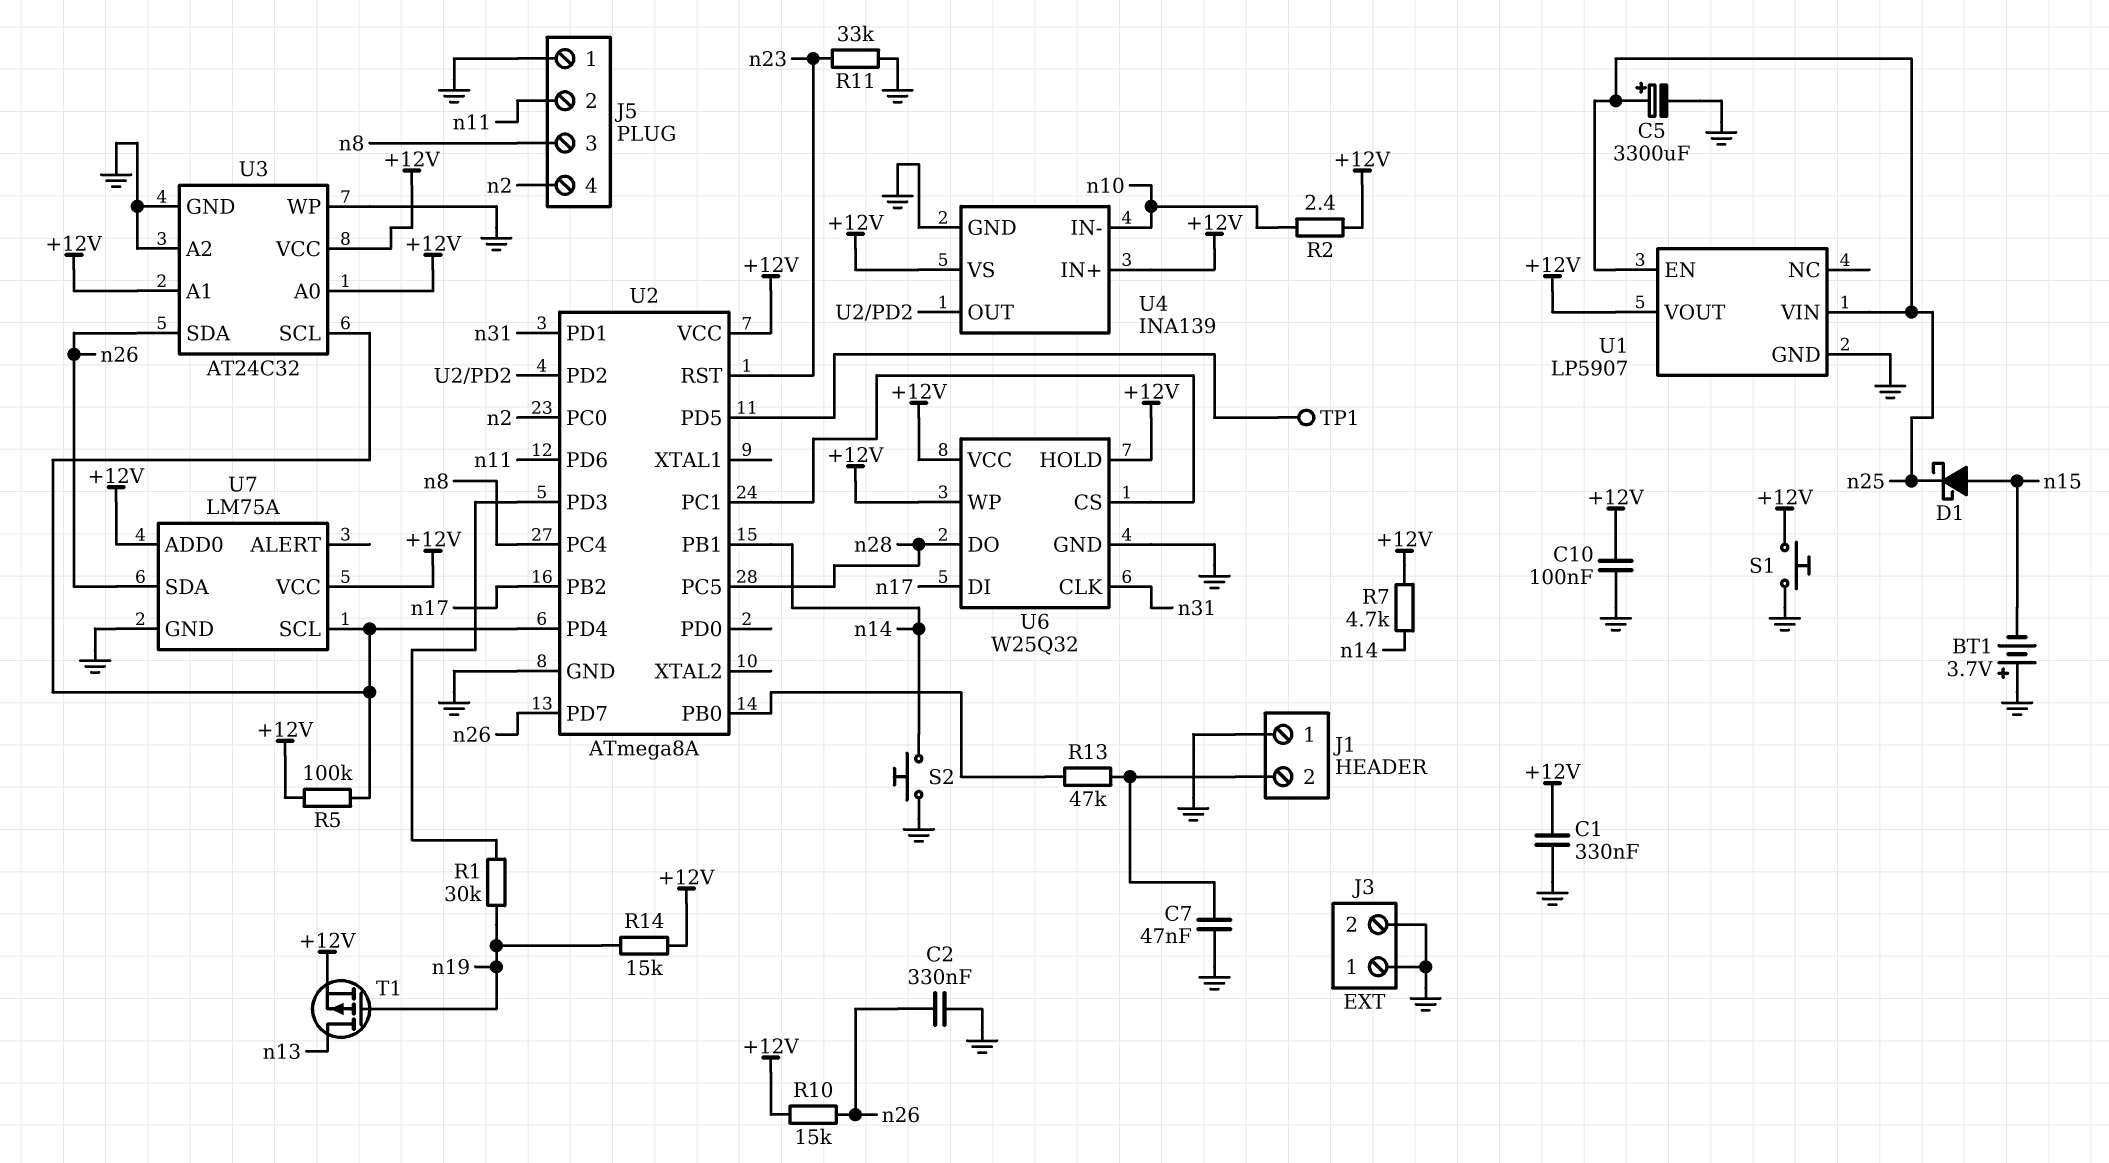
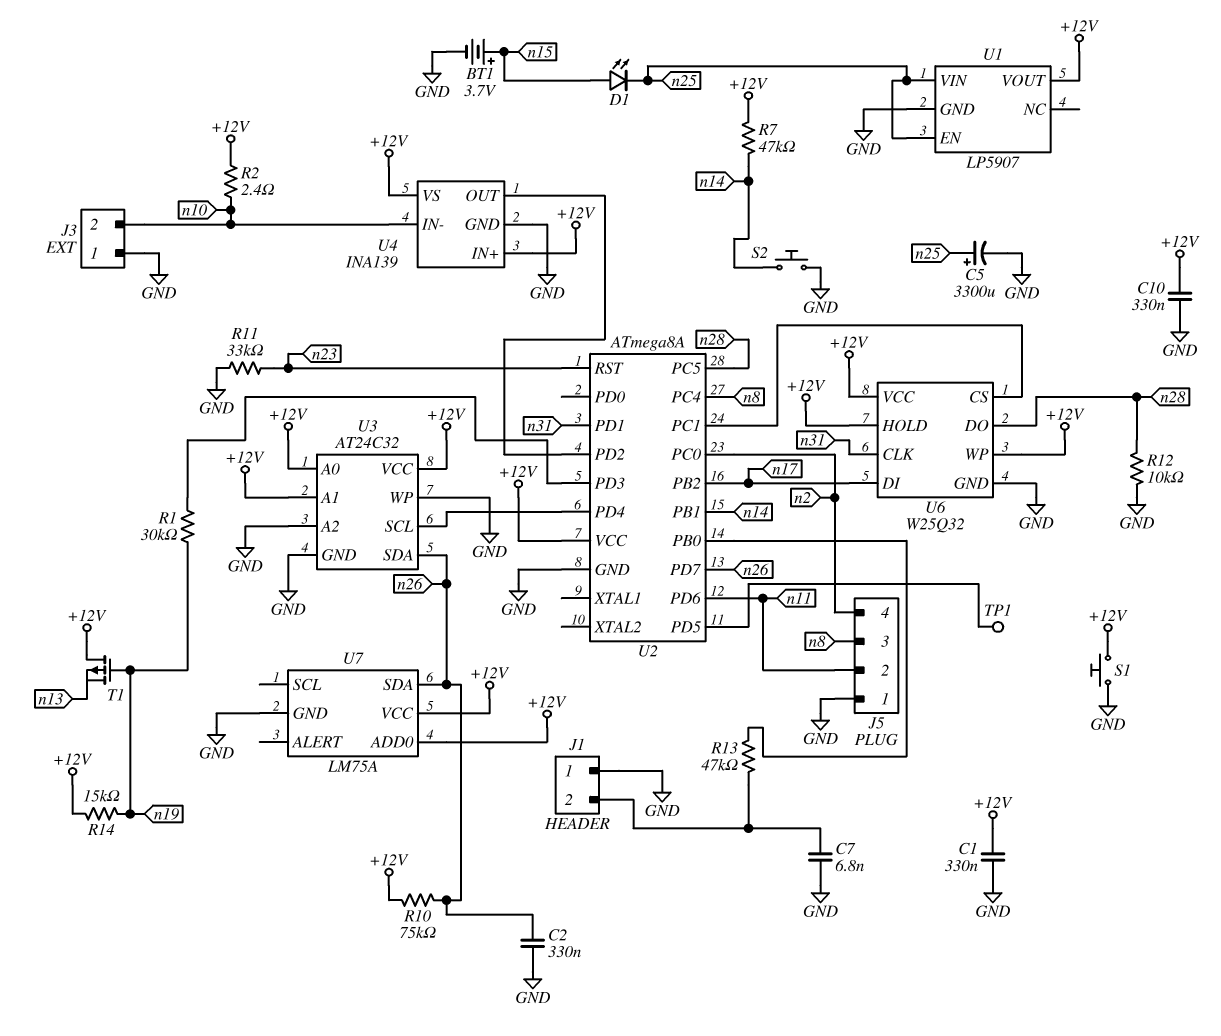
BT1: 3.7V (plus GND, minus n15) -> 3.7V (plus n15, minus GND)
C7: 47nF (GND, J1/2) -> 6.8nF (GND, J1/2)
C10: 100nF (+12V, GND) -> 330nF (+12V, GND)
D1: schottky (A n15, K n25) -> LED (A n15, K n25)
J3 pin 2: GND -> n10
R5: 100k (+12V, U2/PD4) -> none
R7: 4.7k (+12V, n14) -> 47k (+12V, n14)
R10: 15k (+12V, n26) -> 75k (+12V, n26)
R12: none -> 10k (GND, n28)
T1: PMOS (G n19, D n13, S +12V) -> PMOS (G n19, D +12V, S n13)
U7 pin SCL: U2/PD4 -> none

